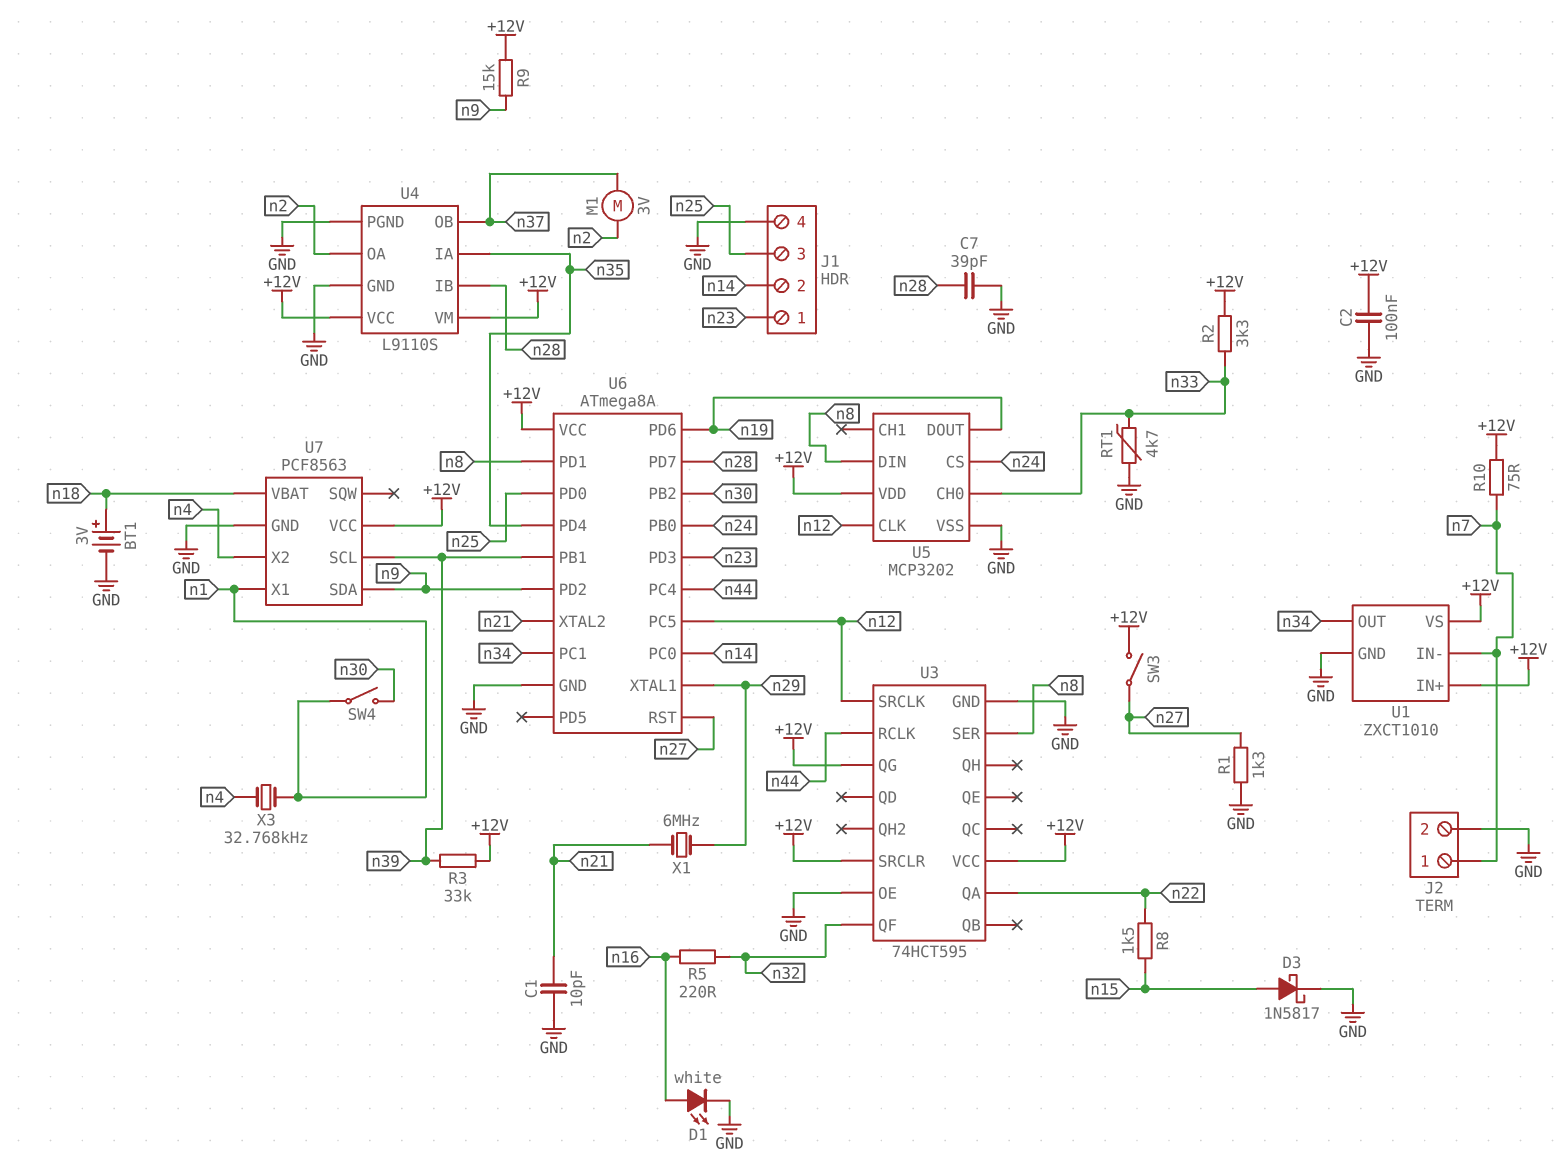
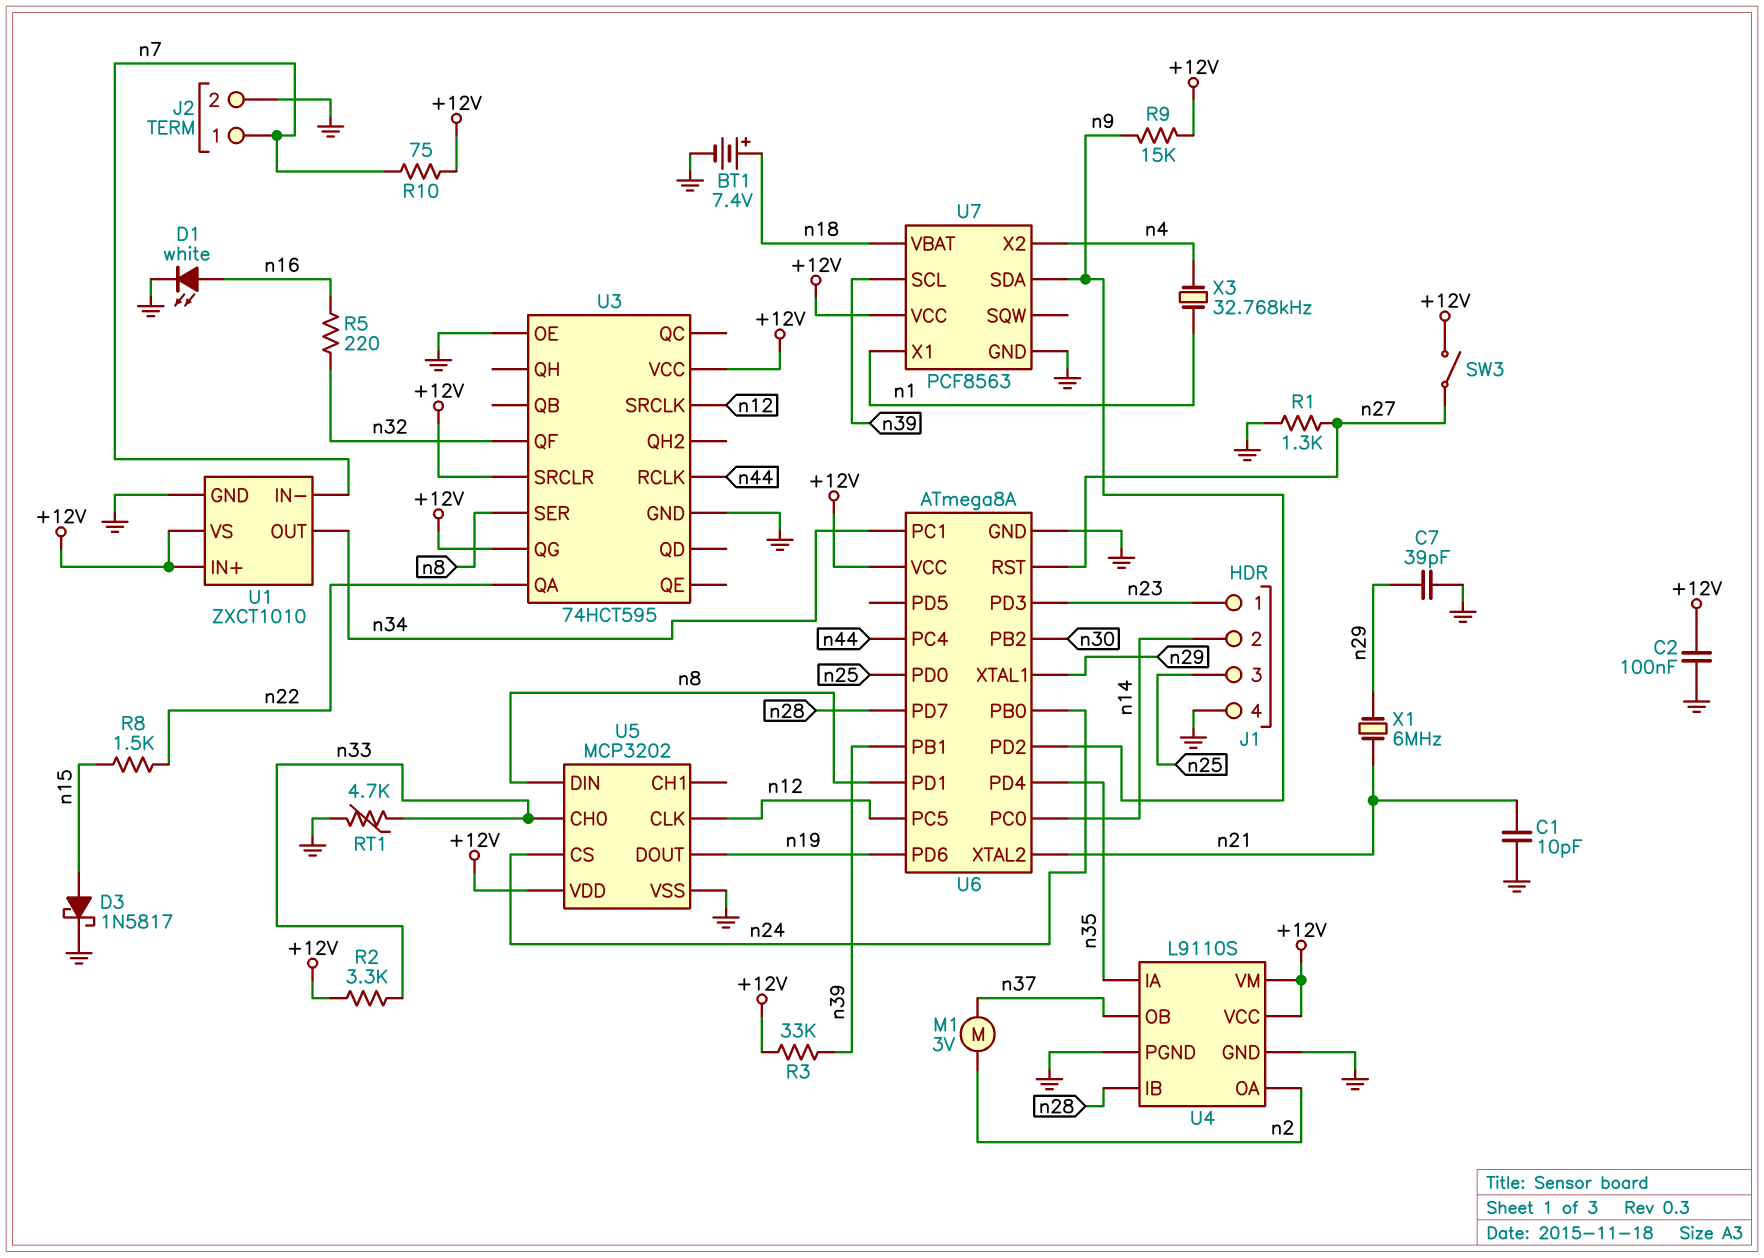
BT1: 3V (plus n18, minus GND) -> 7.4V (plus n18, minus GND)
C7: 39pF (GND, n28) -> 39pF (GND, n29)
SW4: switch (n1, n30) -> none

